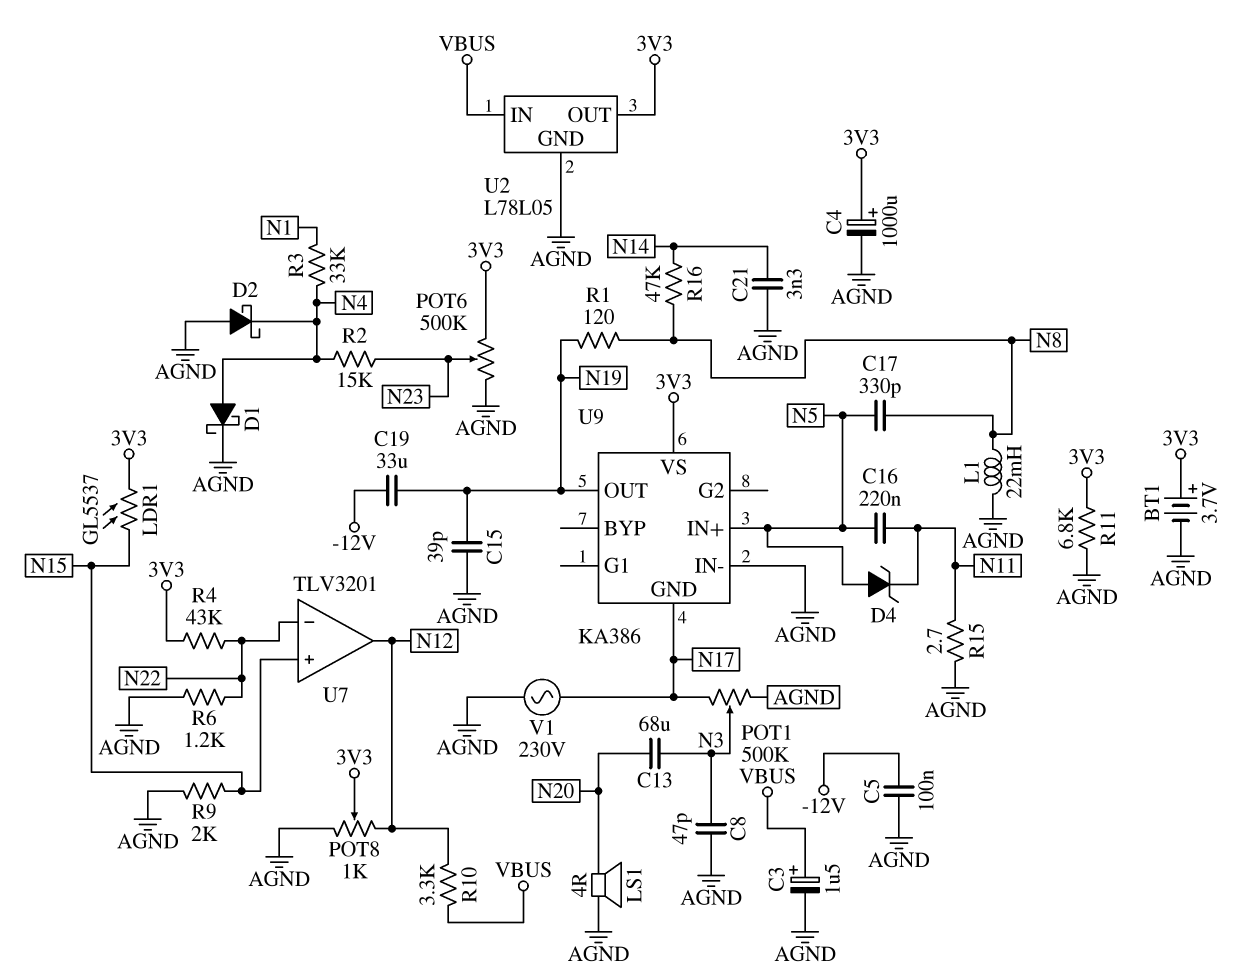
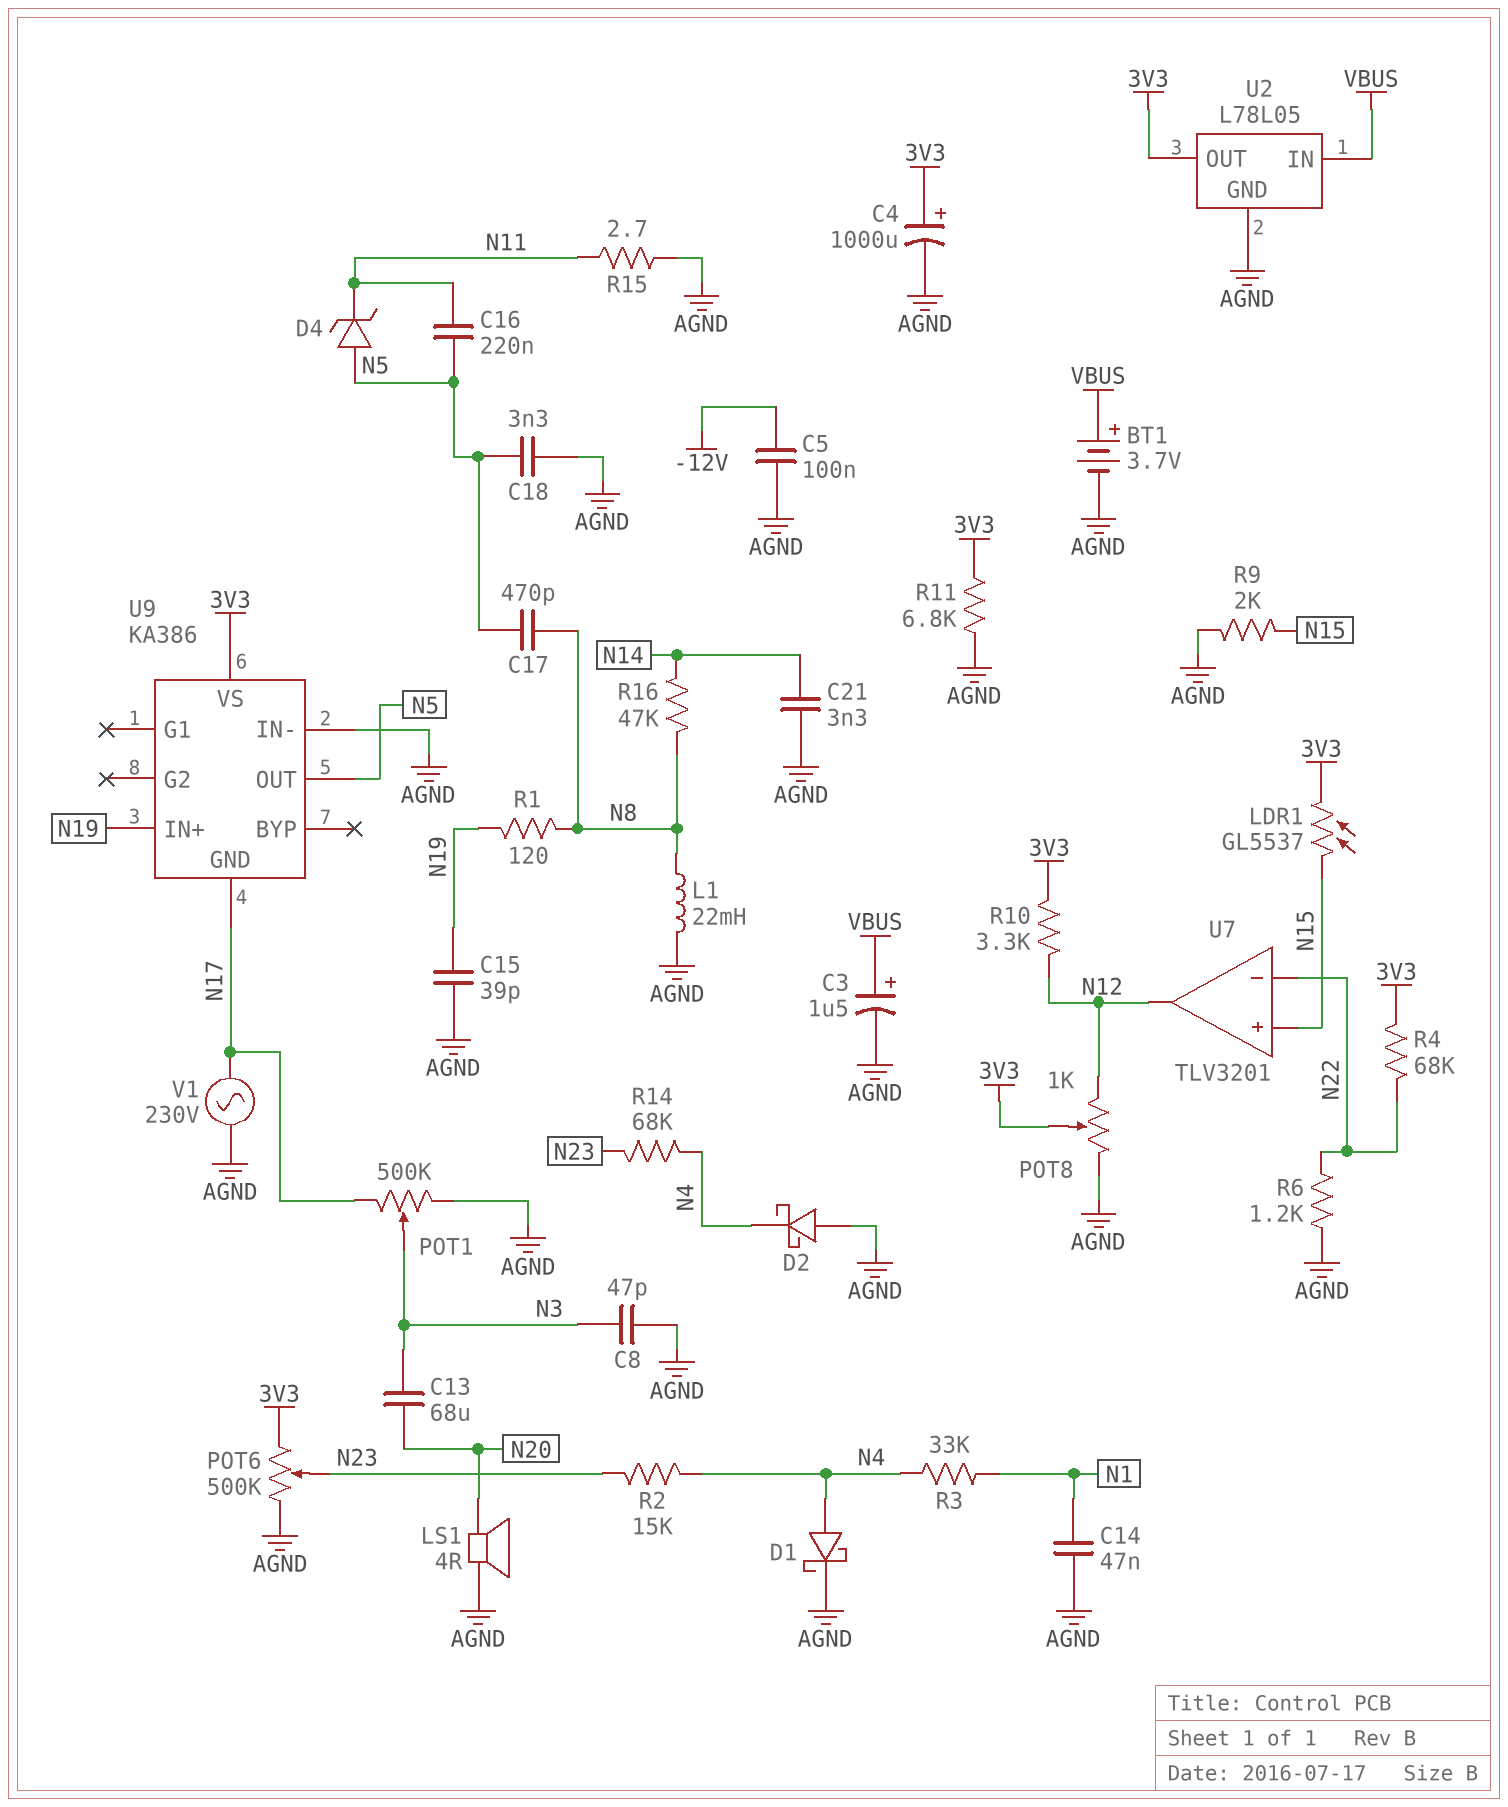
BT1: 3.7V (plus 3V3, minus AGND) -> 3.7V (plus VBUS, minus AGND)
C14: none -> 47nF (AGND, N1)
C17: 330pF (N5, N8) -> 470pF (N5, N8)
C18: none -> 3.3nF (AGND, N5)
C19: 33uF (-12V, N19) -> none
R4: 43k (3V3, N22) -> 68k (3V3, N22)
R10: 3.3k (N12, VBUS) -> 3.3k (3V3, N12)
R14: none -> 68k (N4, N23)
U9 pin IN+: N5 -> N19
U9 pin OUT: N19 -> N5

